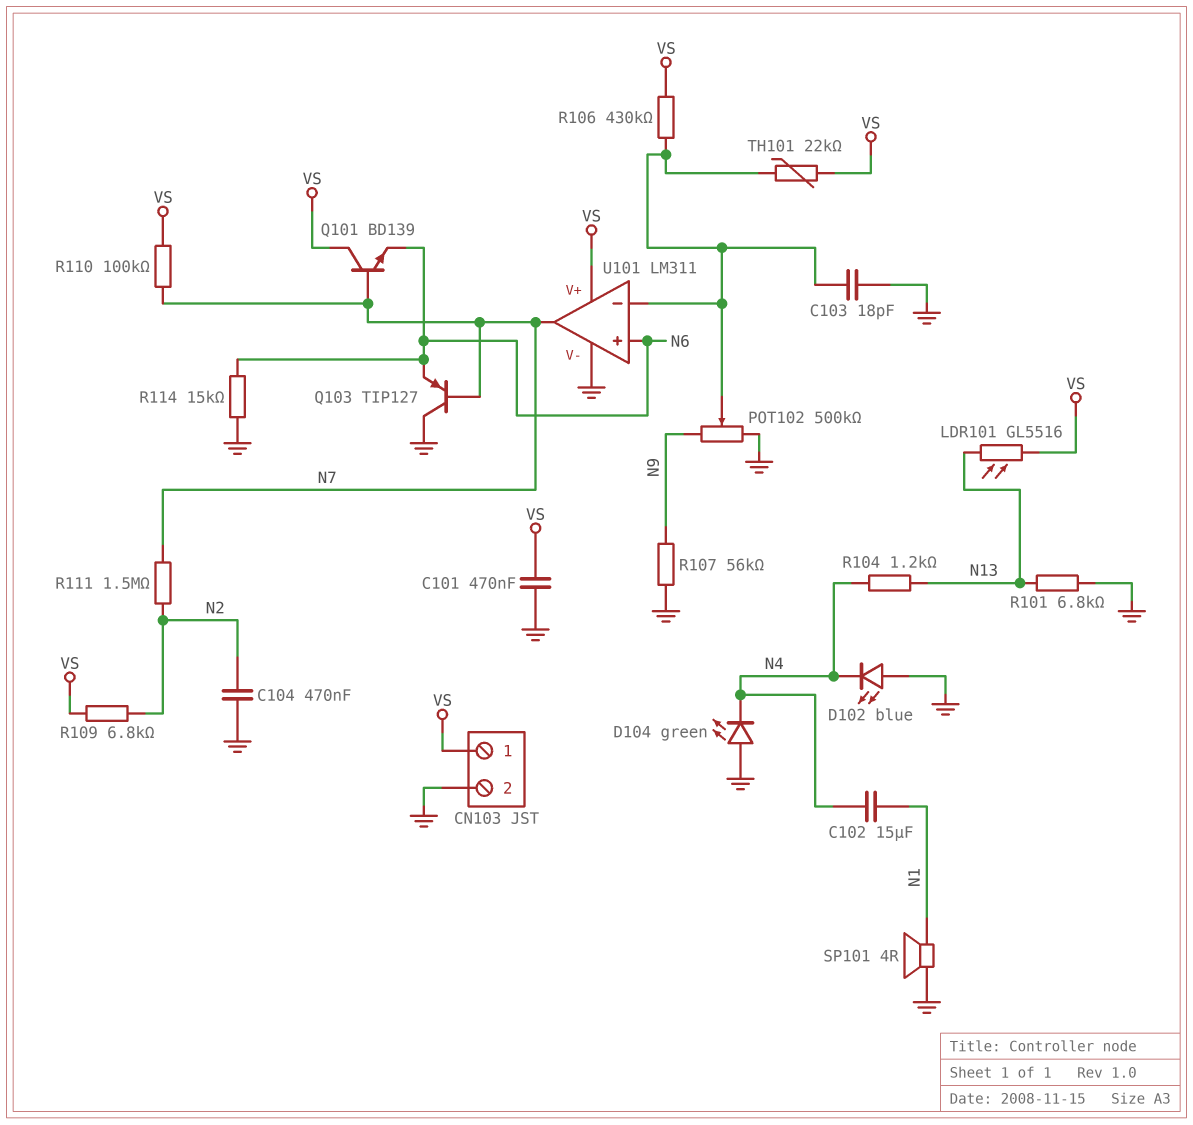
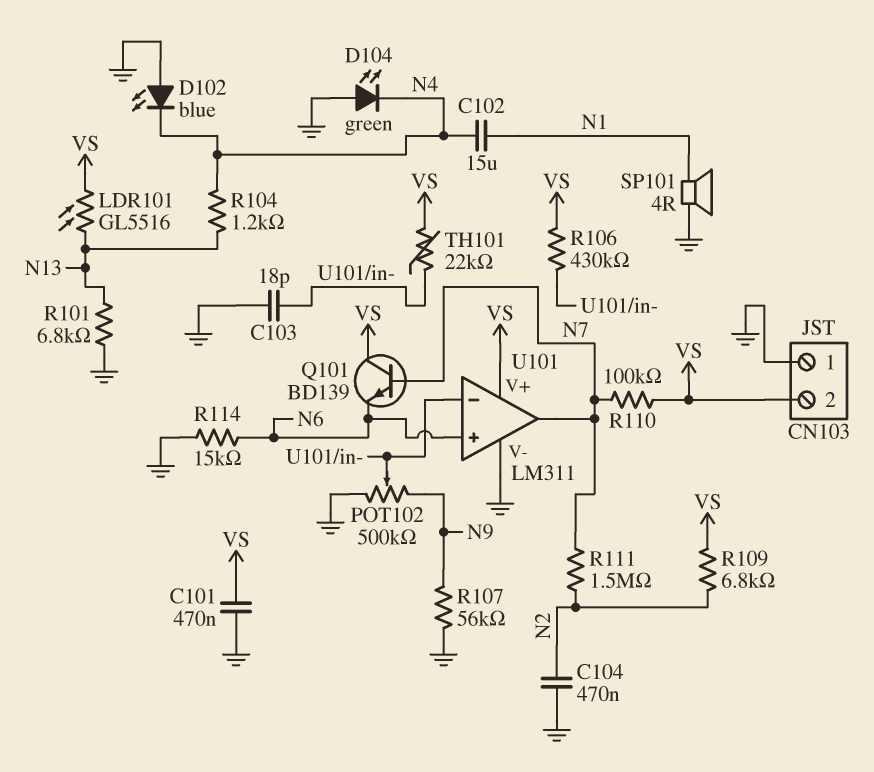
CN103 pin 1: VS -> GND
CN103 pin 2: GND -> VS
Q103: PNP TIP127 (B N7, C GND, E N6) -> none

